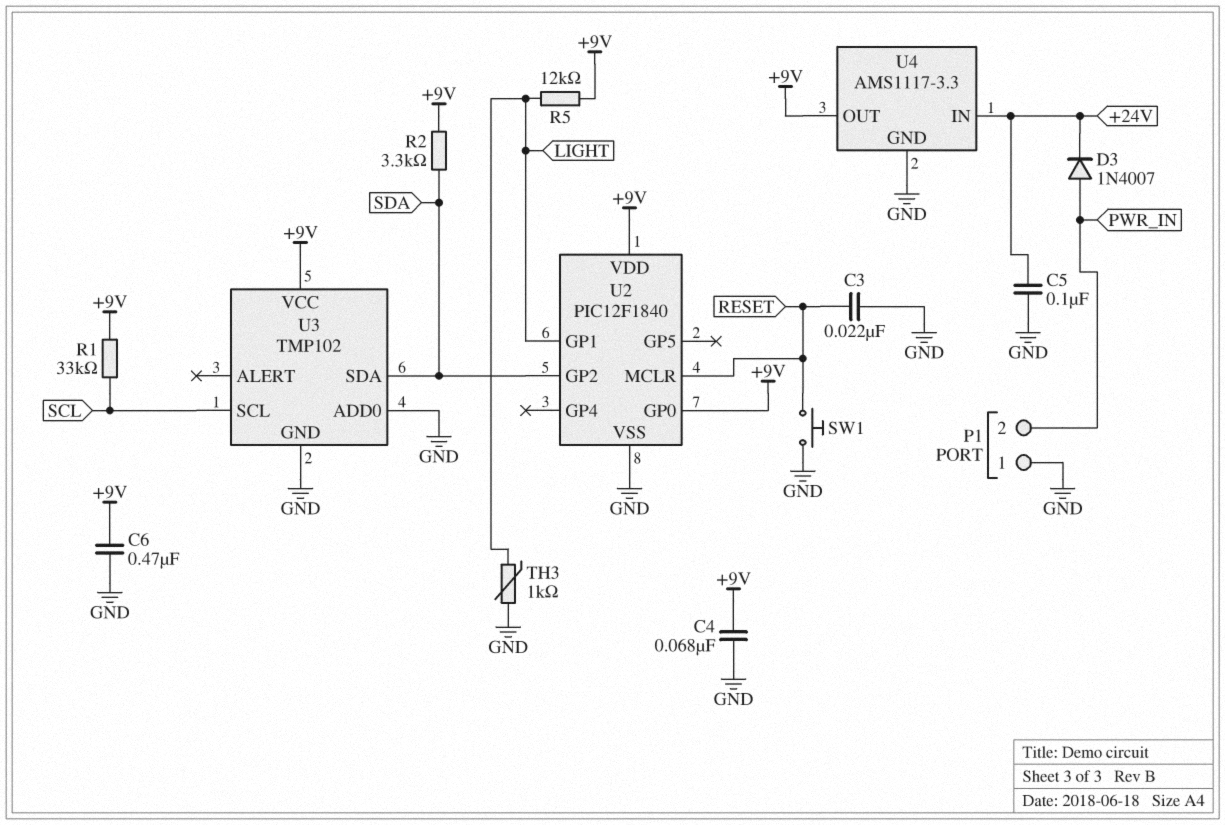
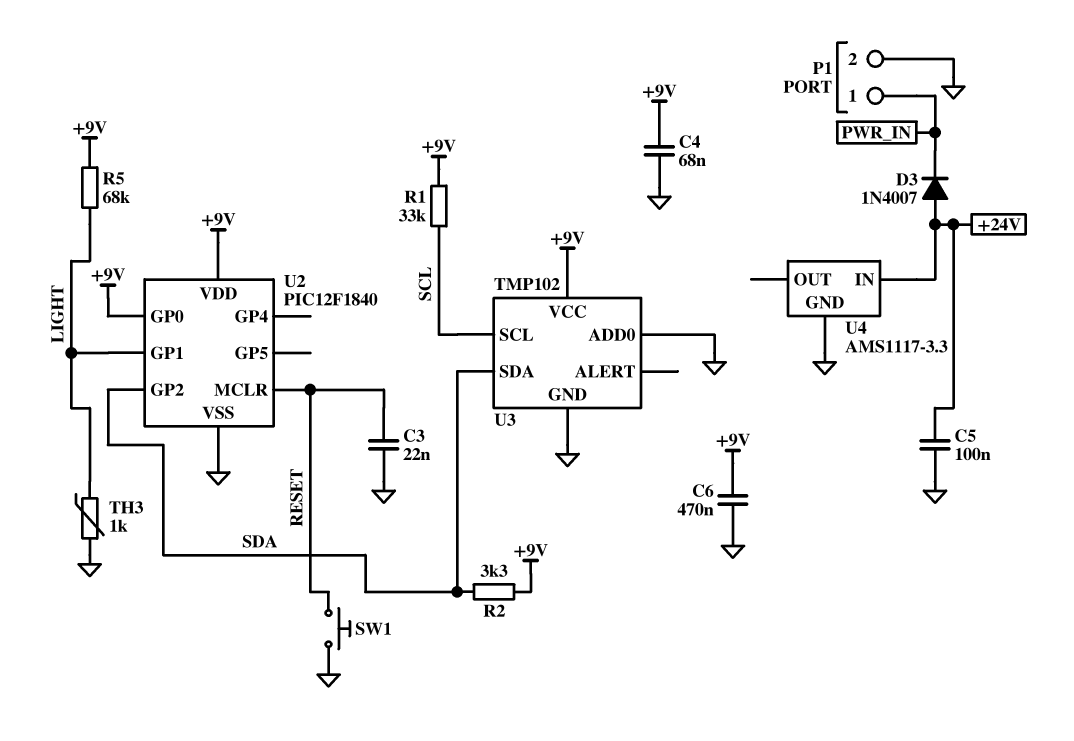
D3: diode 1N4007 (A PWR_IN, K +24V) -> diode 1N4007 (A +24V, K PWR_IN)
P1 pin 1: GND -> PWR_IN
P1 pin 2: PWR_IN -> GND
R5: 12k (+9V, LIGHT) -> 68k (+9V, LIGHT)
U4 pin OUT: +9V -> none

